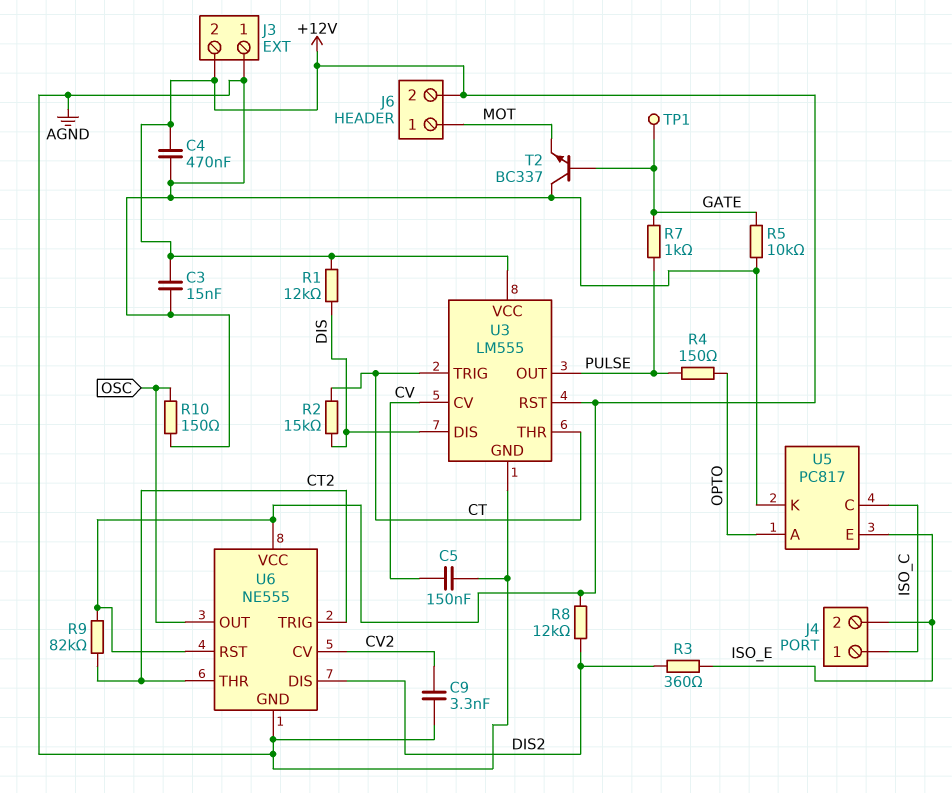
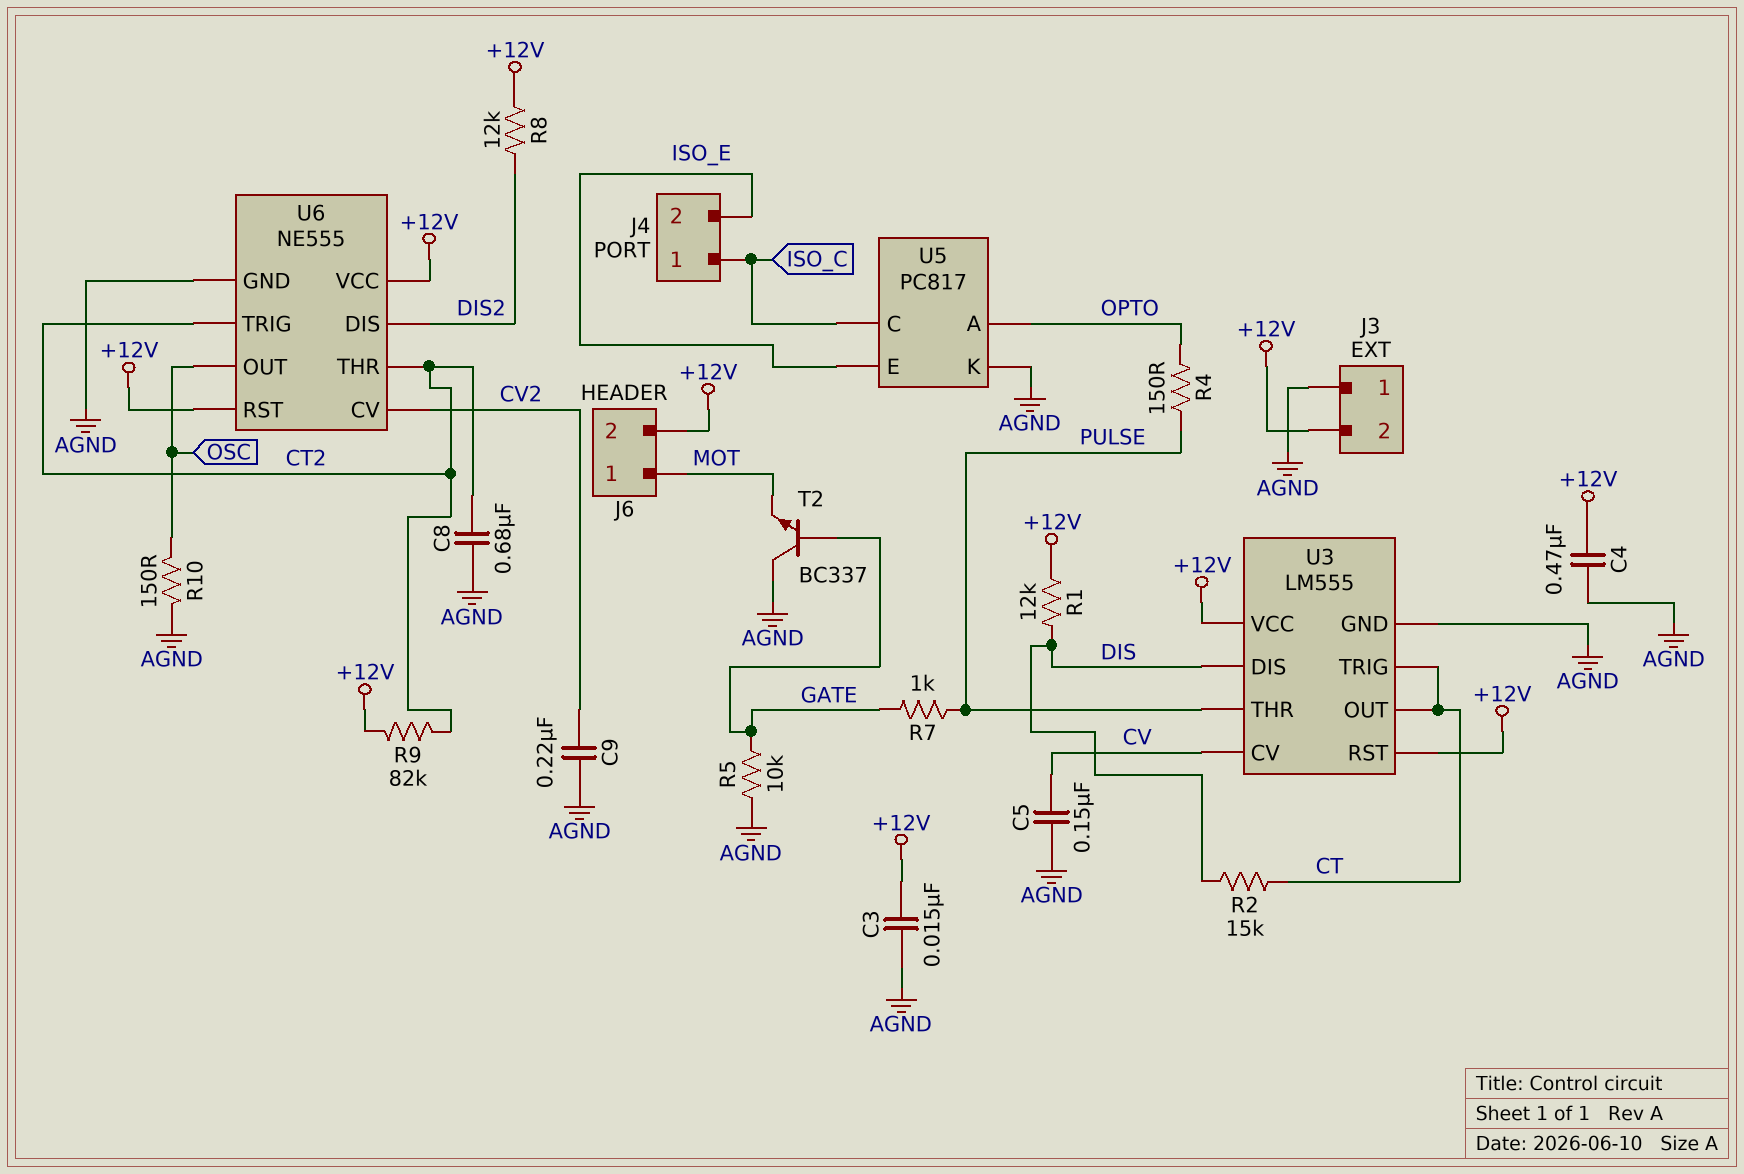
C8: none -> 680nF (AGND, CT2)
C9: 3.3nF (AGND, CV2) -> 220nF (AGND, CV2)
R3: 360 (DIS2, ISO_E) -> none
TP1: test point (GATE) -> none
U3 pin OUT: PULSE -> CT
U3 pin THR: CT -> PULSE

